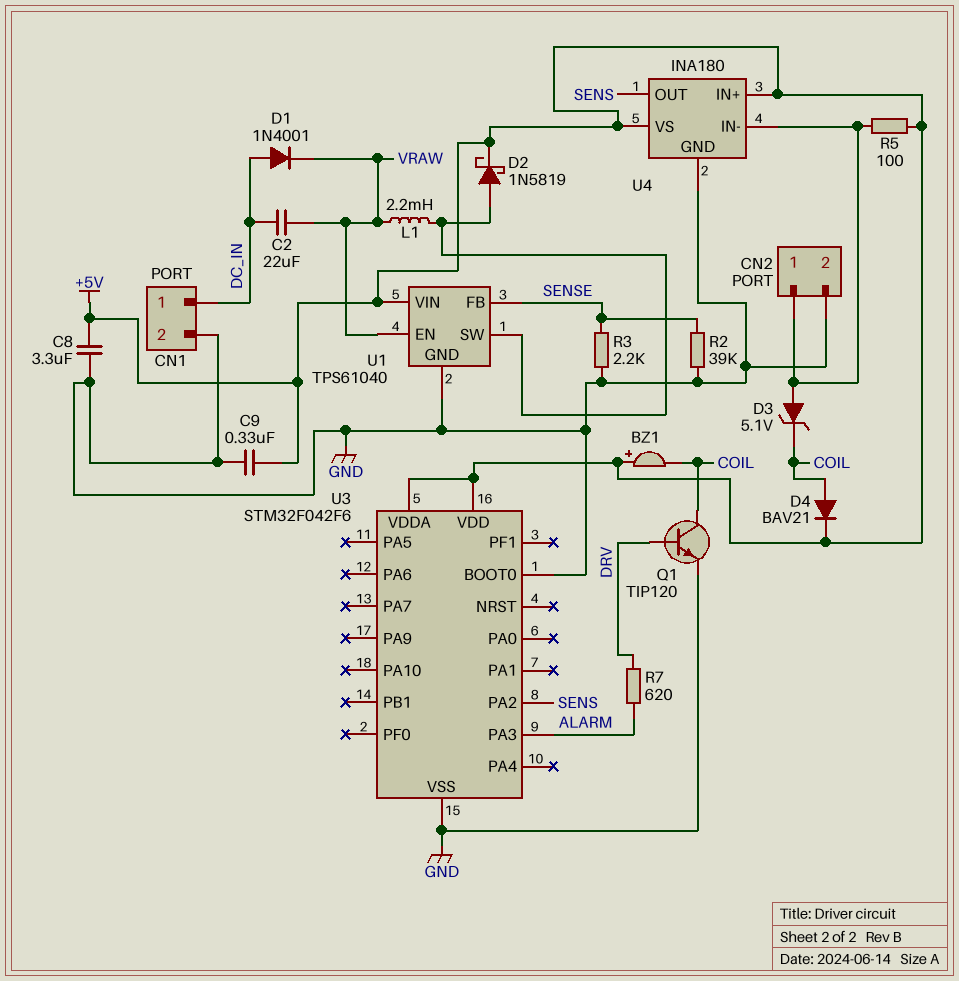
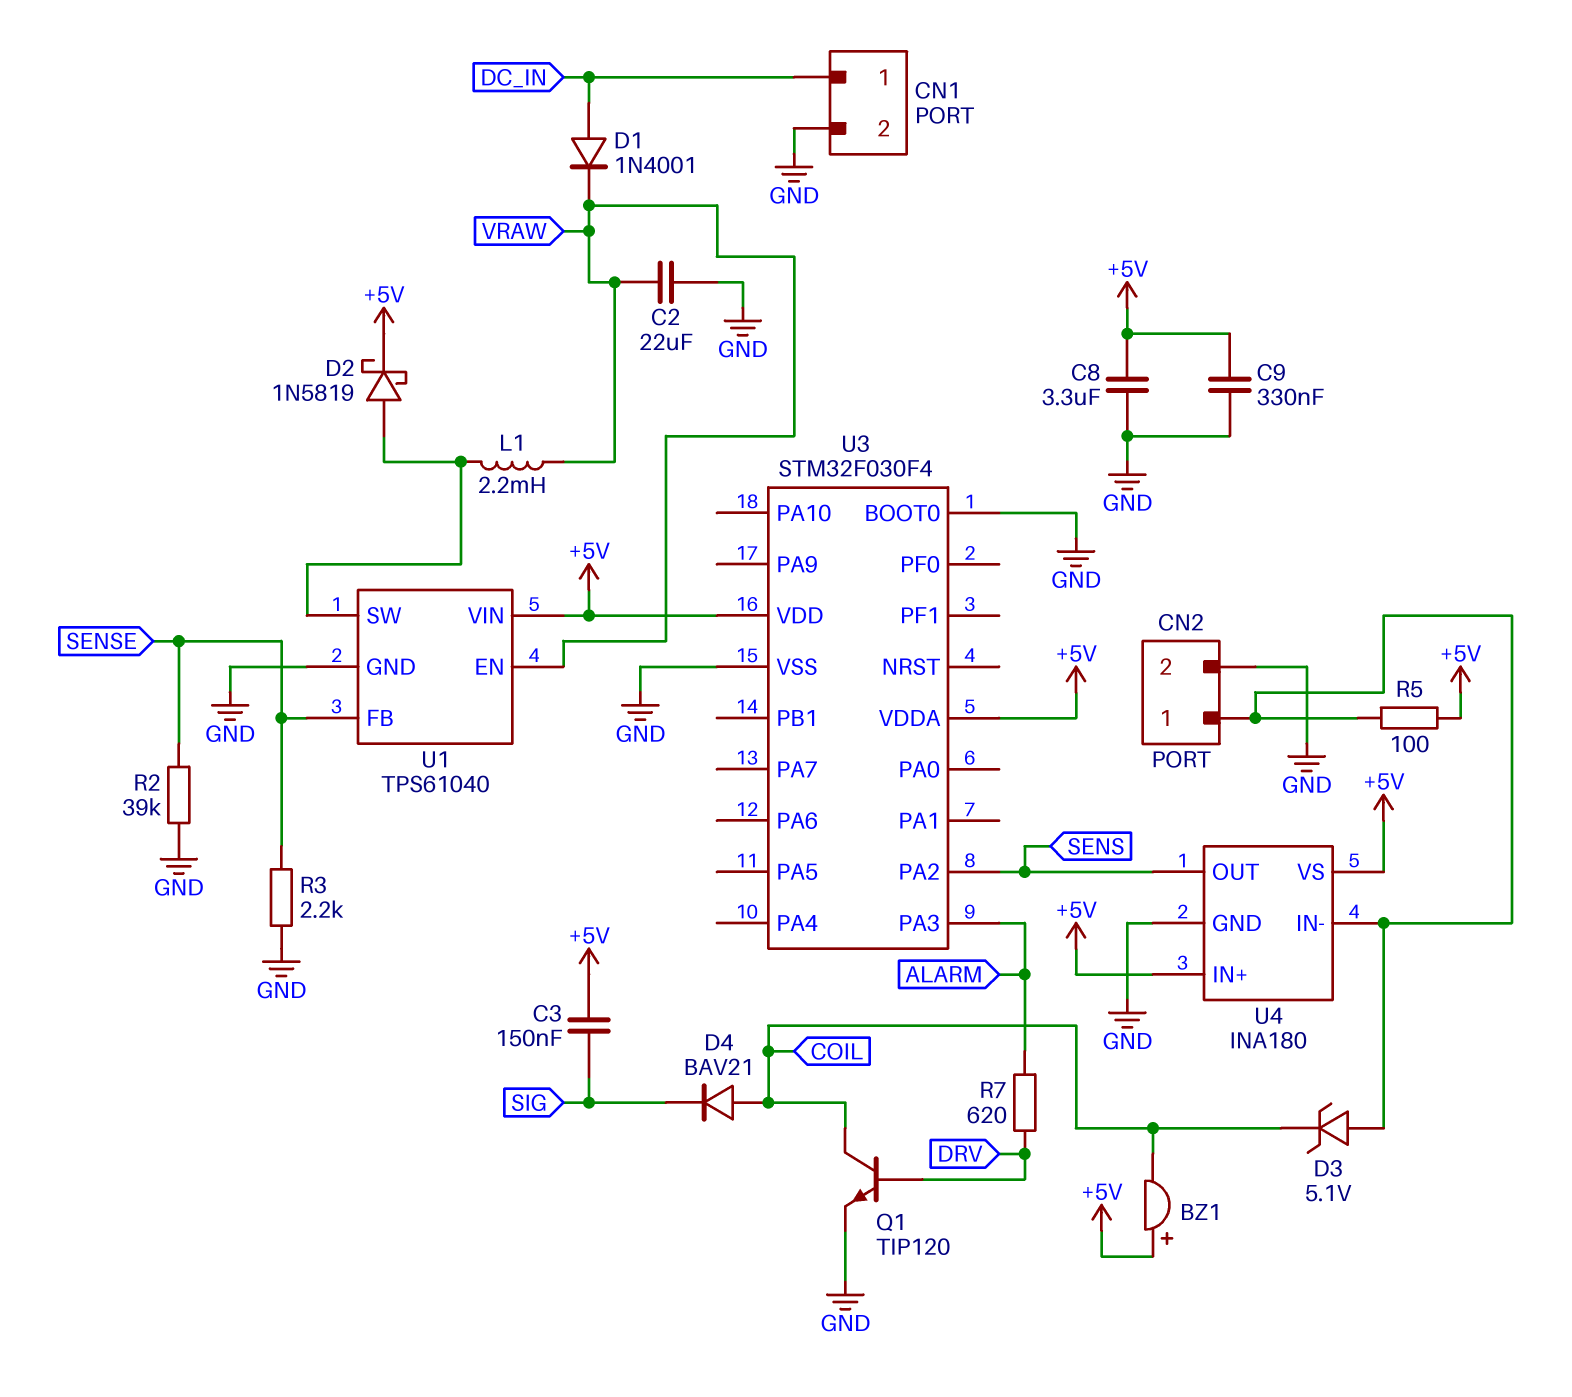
C2: 22uF (DC_IN, VRAW) -> 22uF (GND, VRAW)
C3: none -> 150nF (+5V, SIG)
D4: diode BAV21 (A COIL, K +5V) -> diode BAV21 (A COIL, K SIG)
U3: STM32F042F6 -> STM32F030F4

